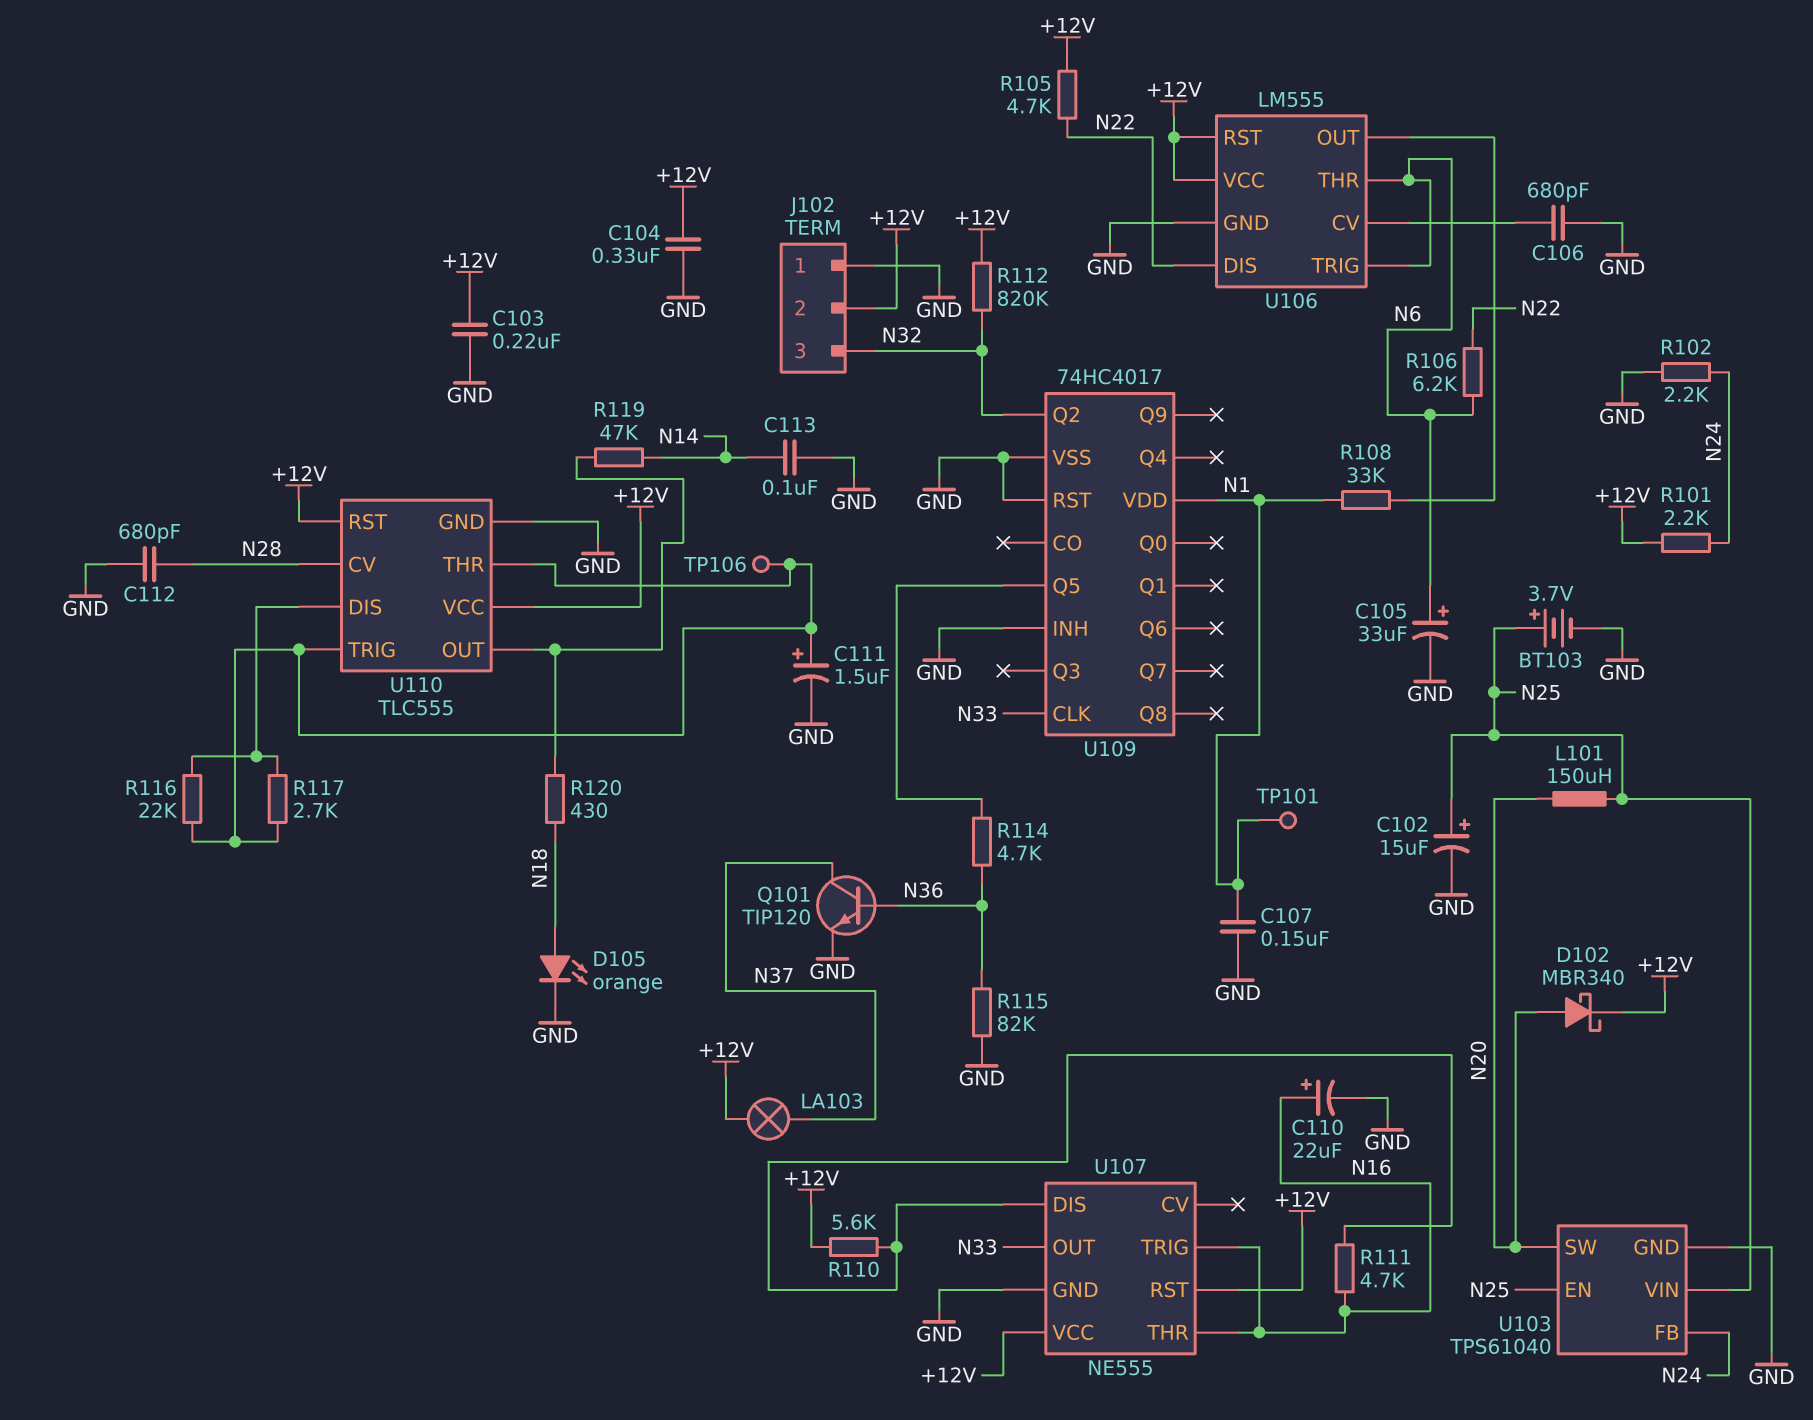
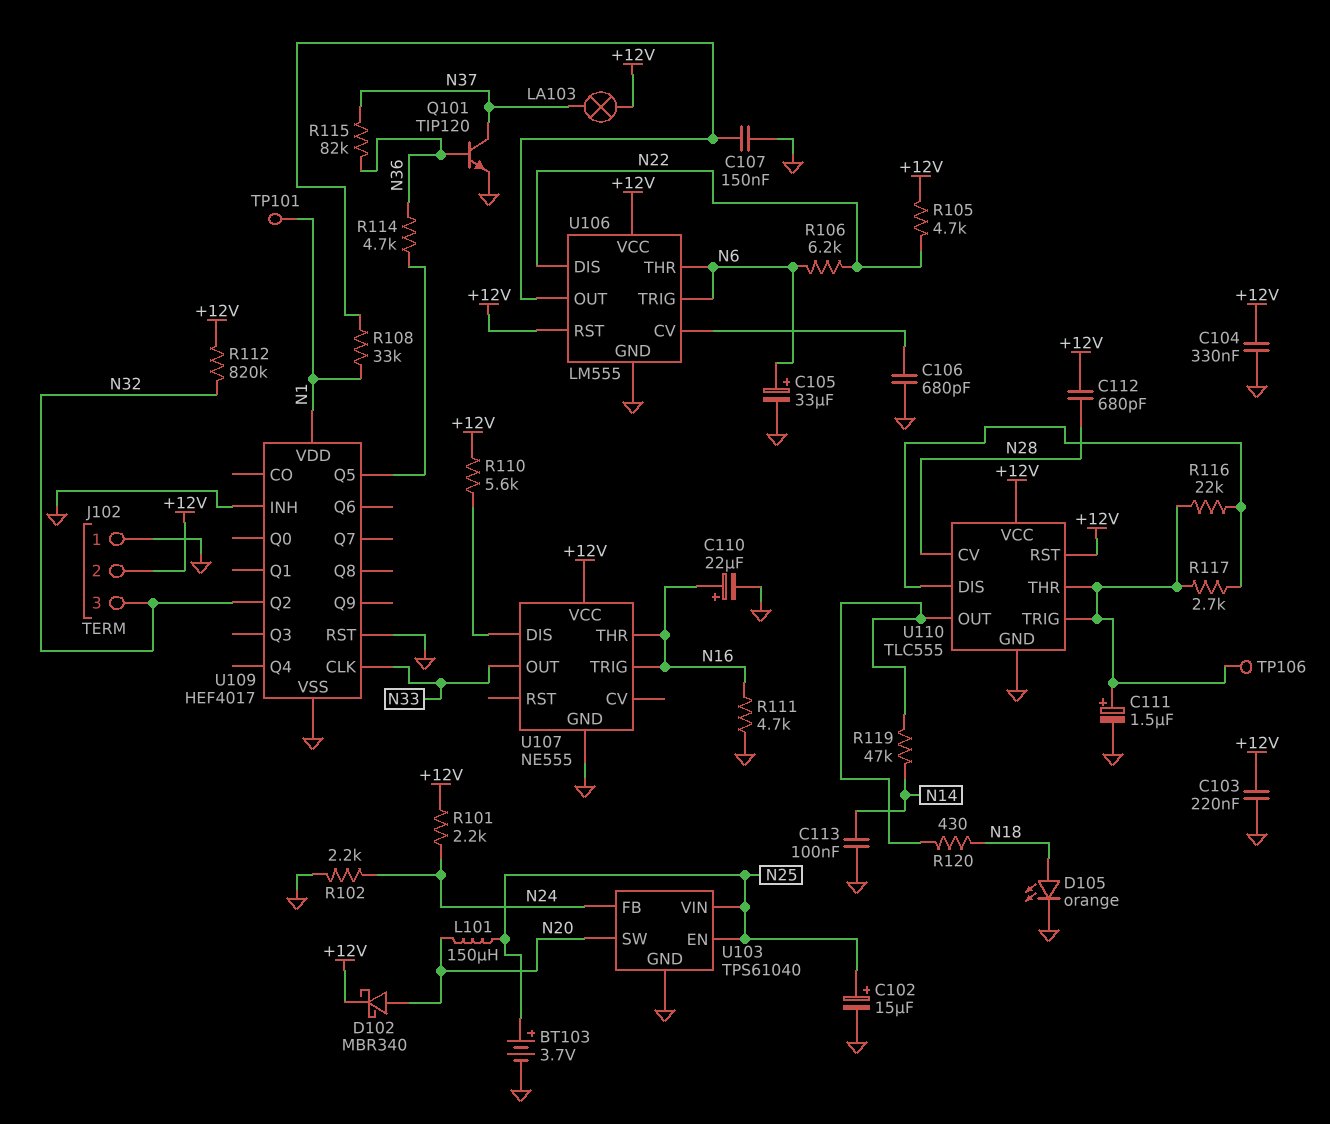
C107: 150nF (GND, N1) -> 150nF (GND, U106/OUT)
C112: 680pF (GND, N28) -> 680pF (+12V, N28)
R111: 4.7k (N16, U107/DIS) -> 4.7k (GND, N16)
R115: 82k (GND, N36) -> 82k (N36, N37)
U107 pin RST: +12V -> none
U109: 74HC4017 -> HEF4017

